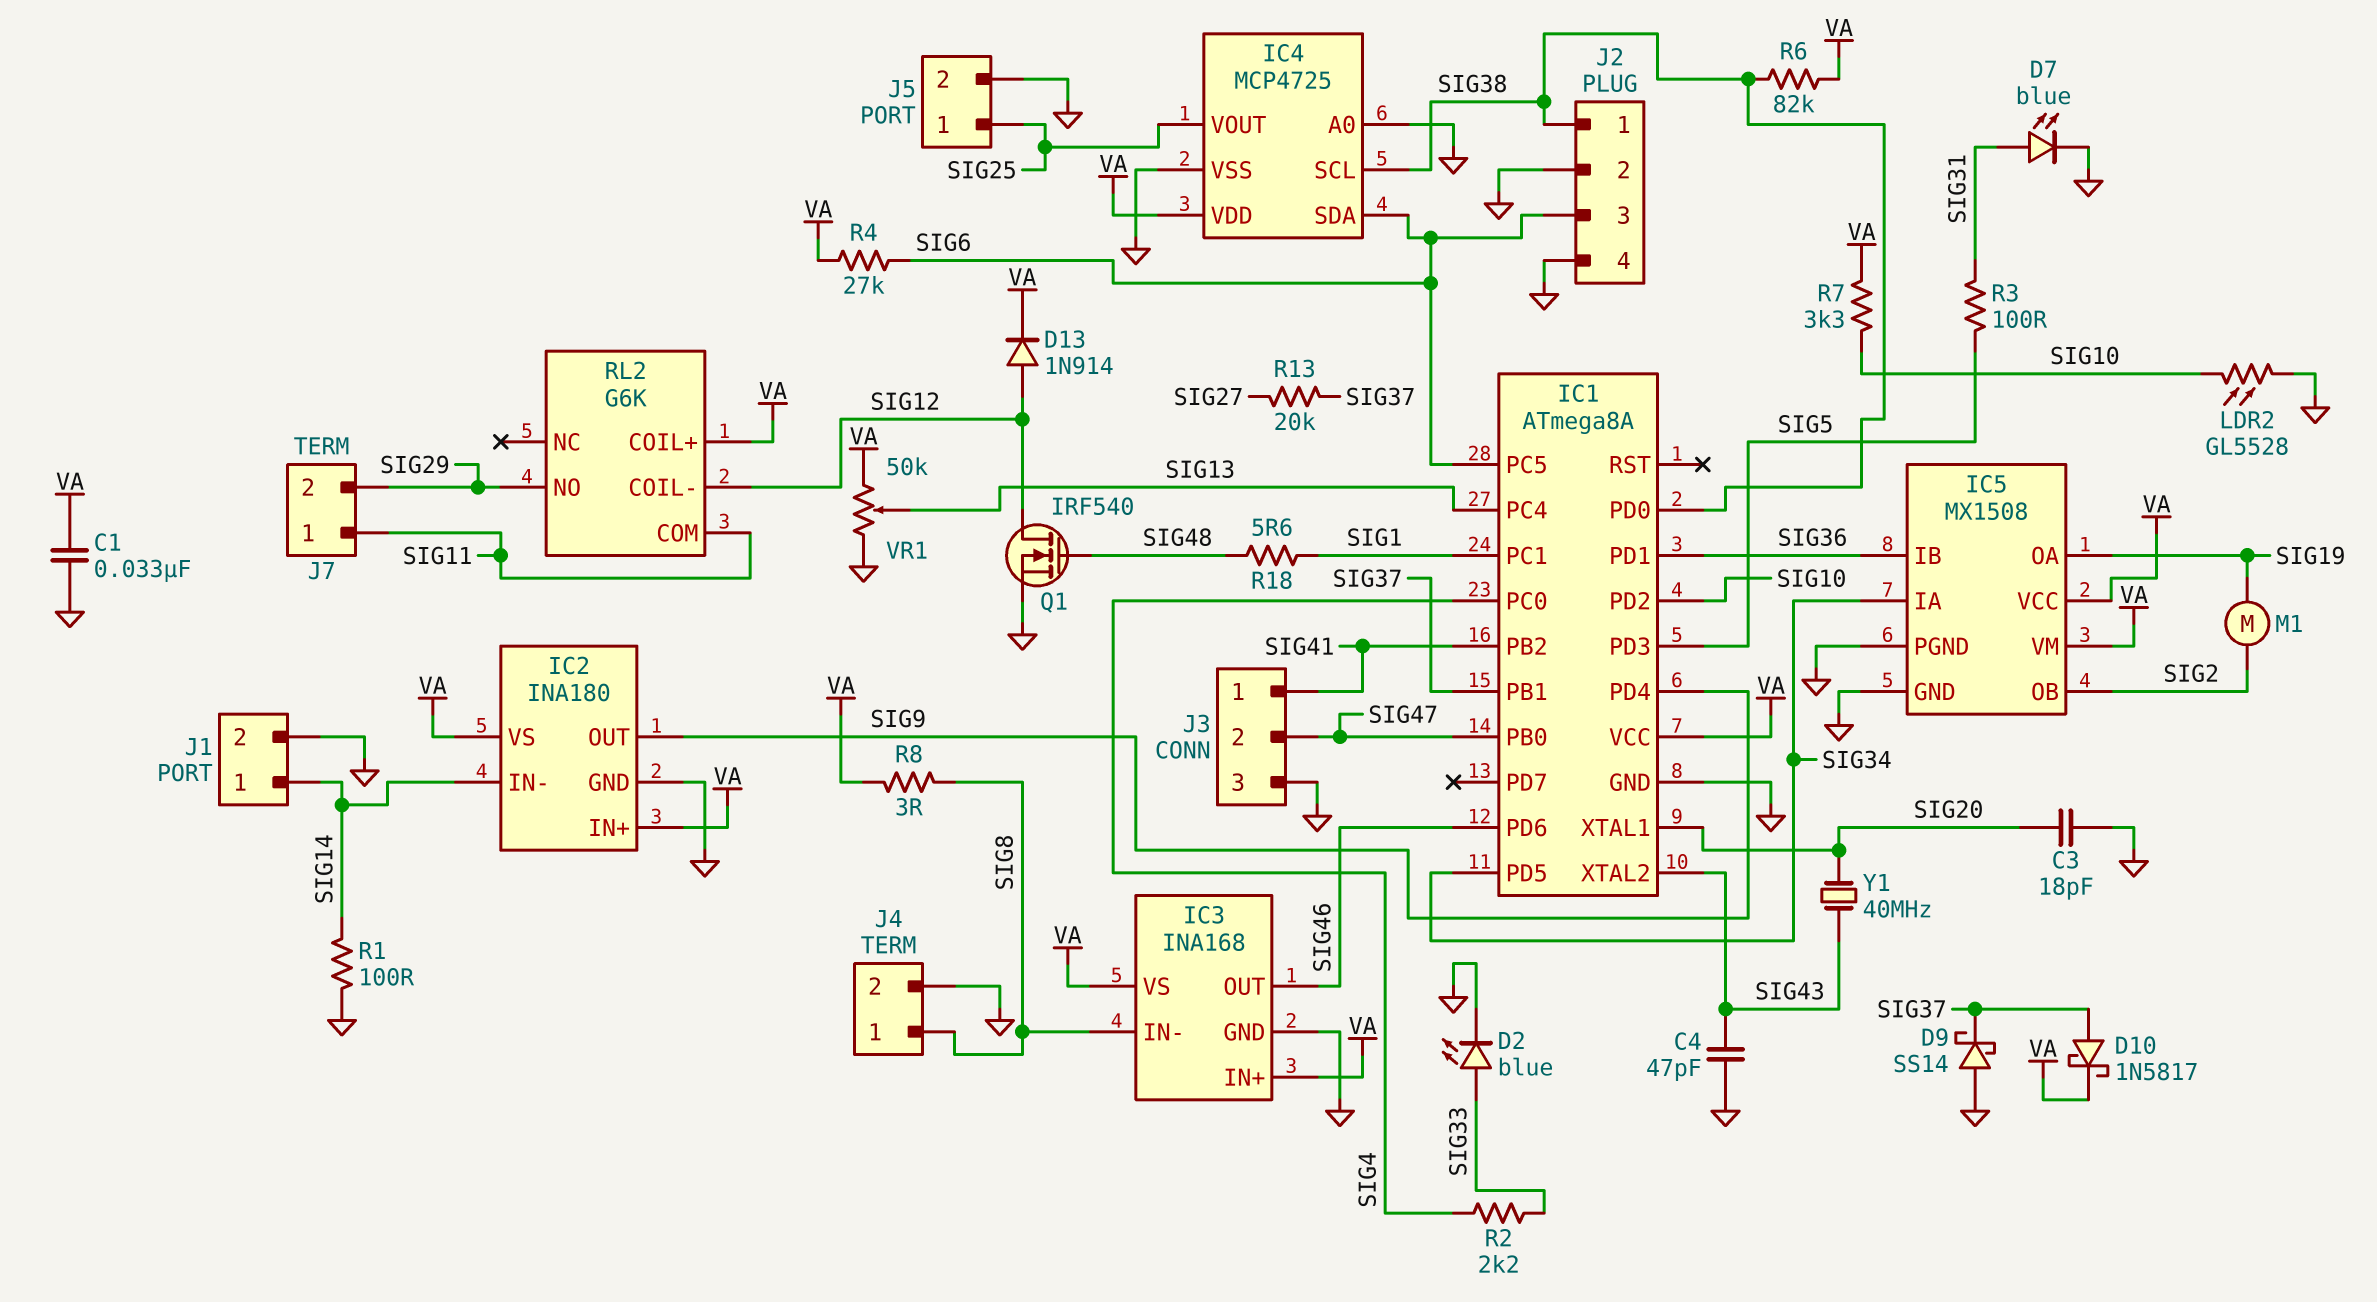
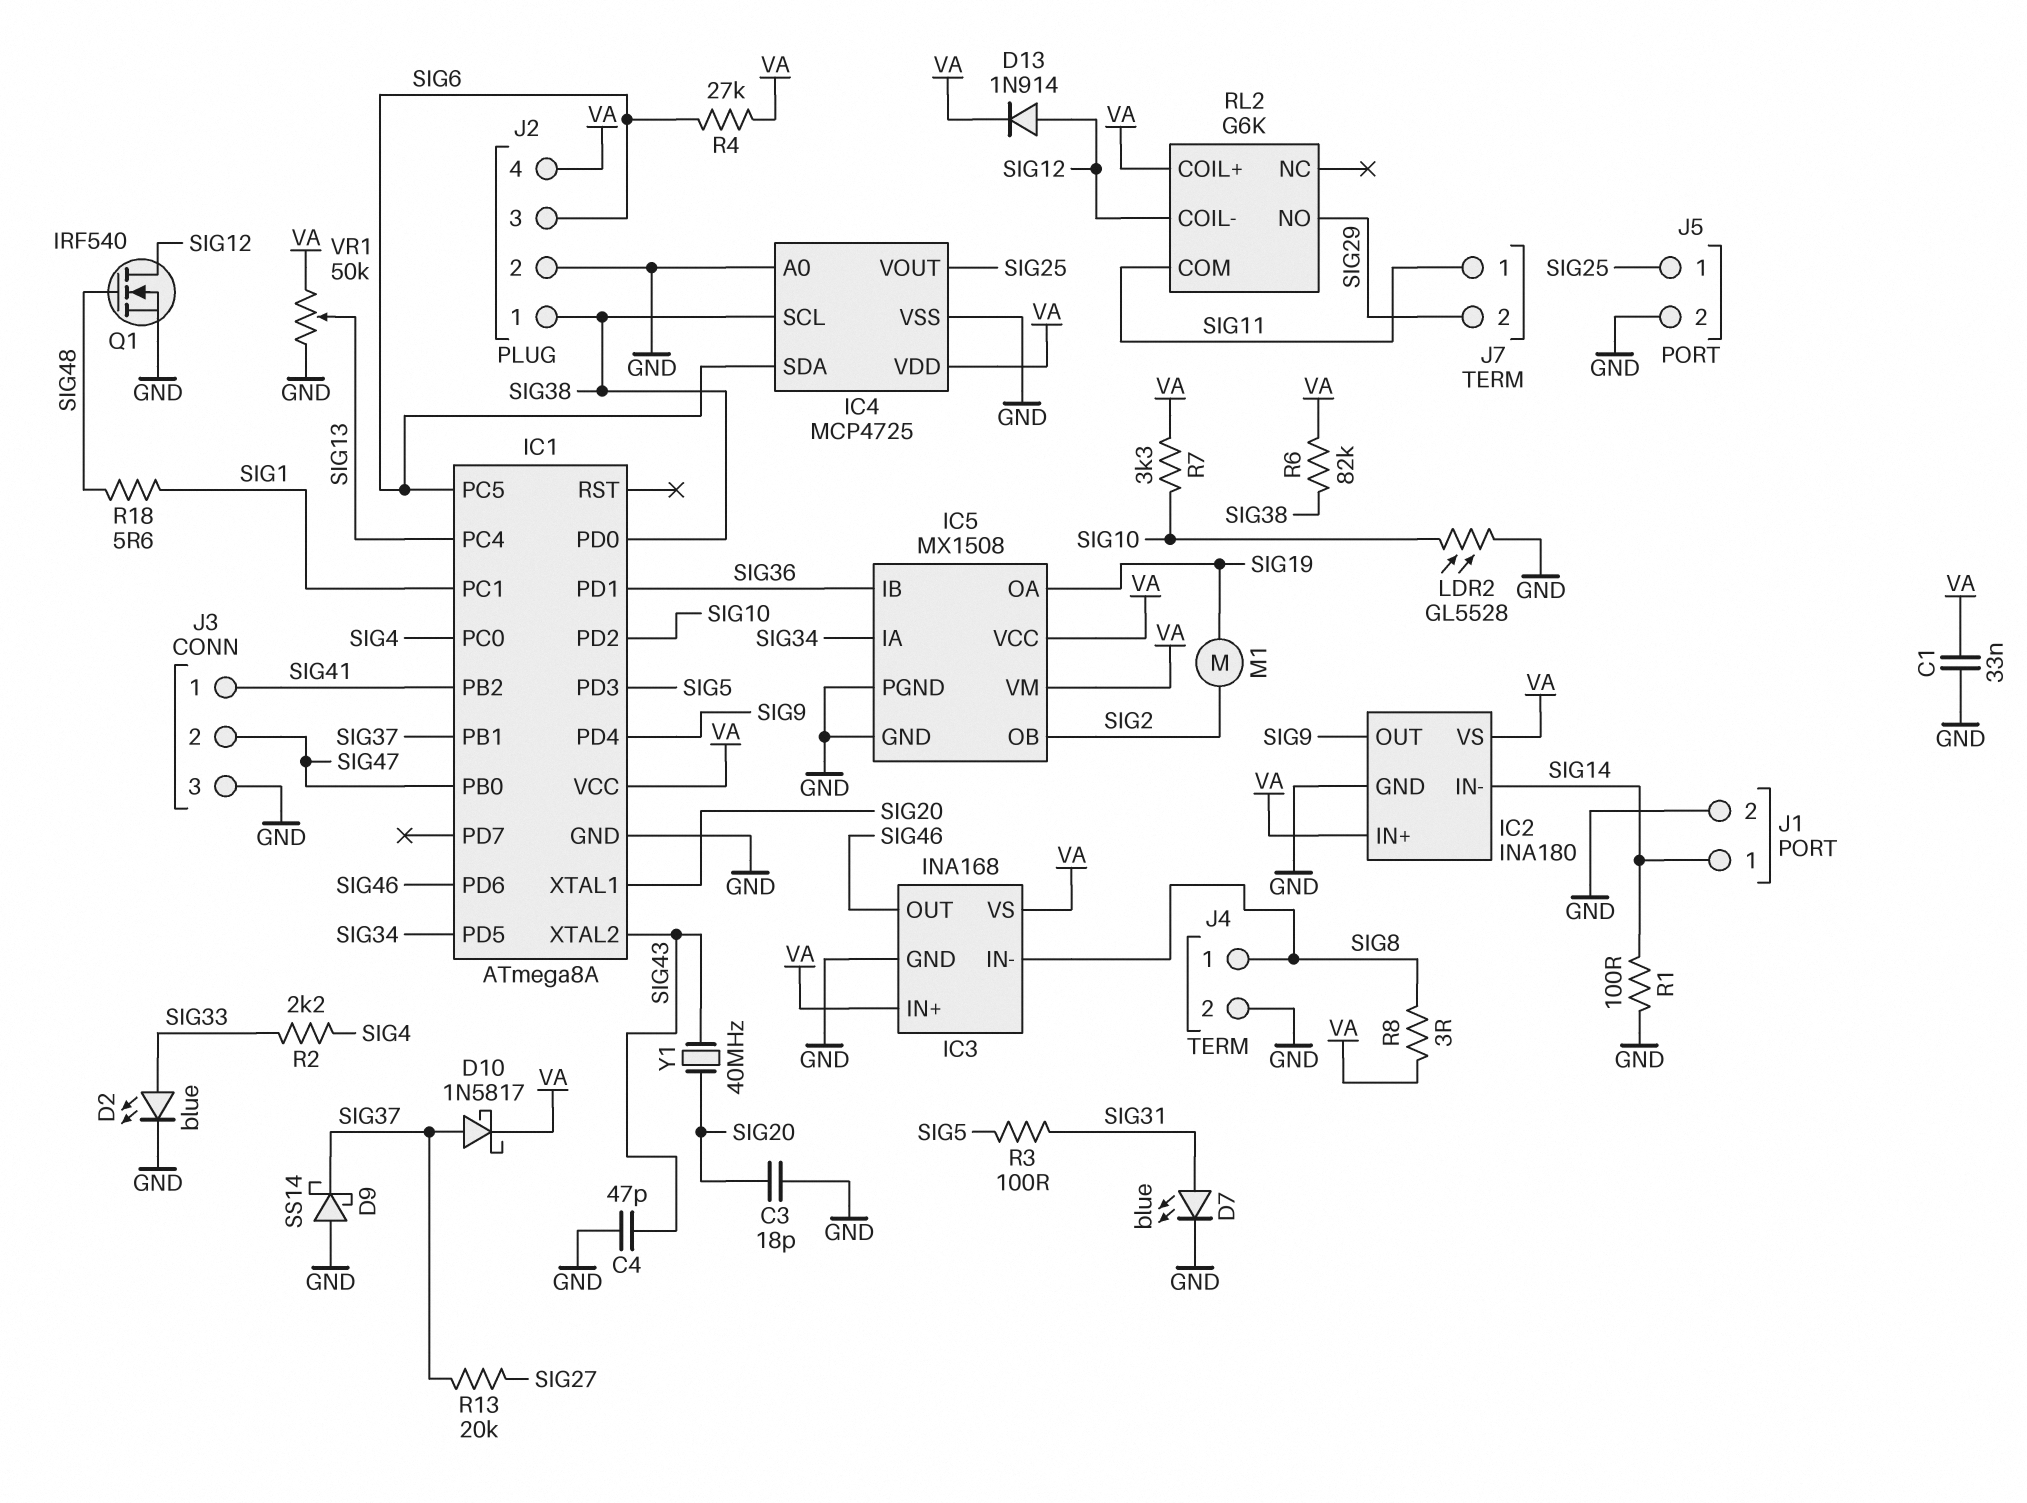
J2 pin 4: GND -> VA

